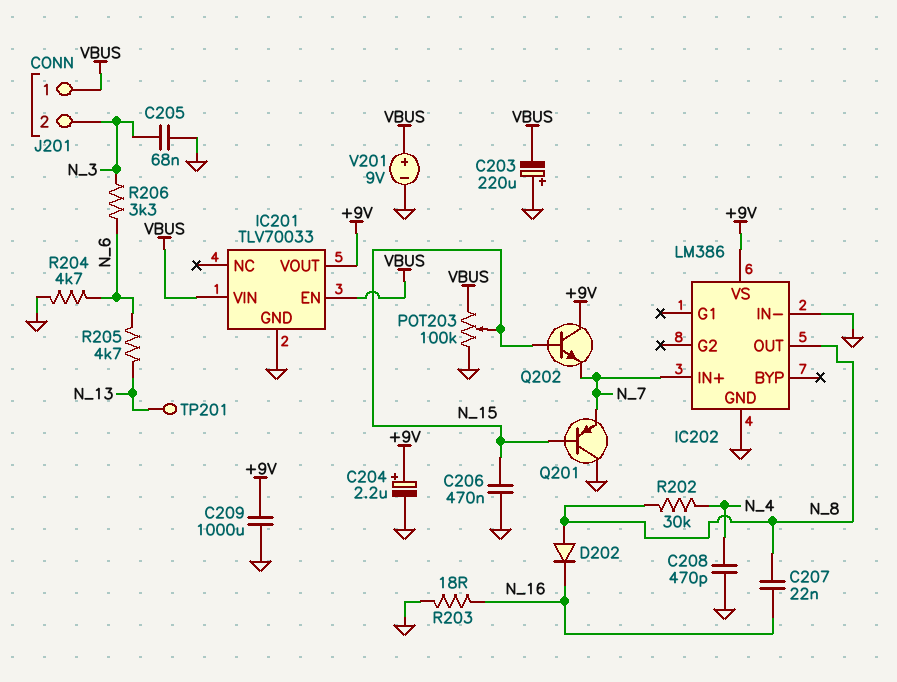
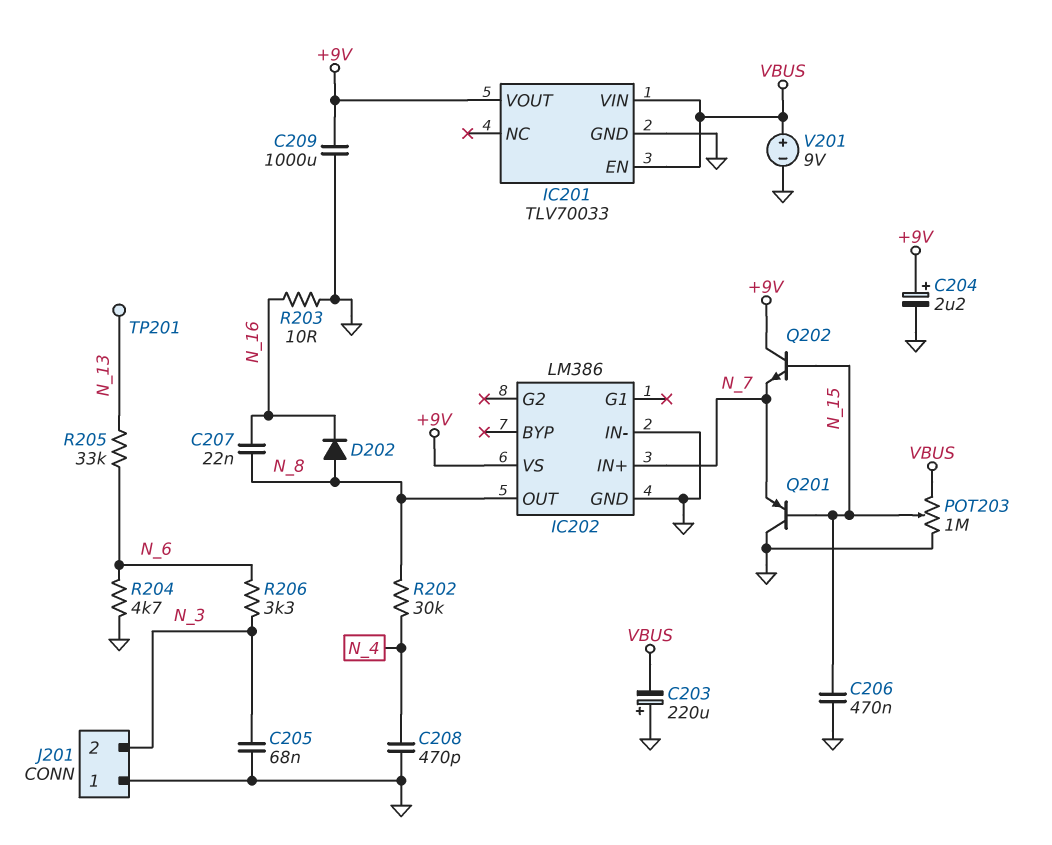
J201 pin 1: VBUS -> GND
POT203: 100k (GND, VBUS, wiper N_15) -> 1M (GND, VBUS, wiper N_15)
R203: 18 (GND, N_16) -> 10 (GND, N_16)
R205: 4.7k (N_6, N_13) -> 33k (N_6, N_13)

